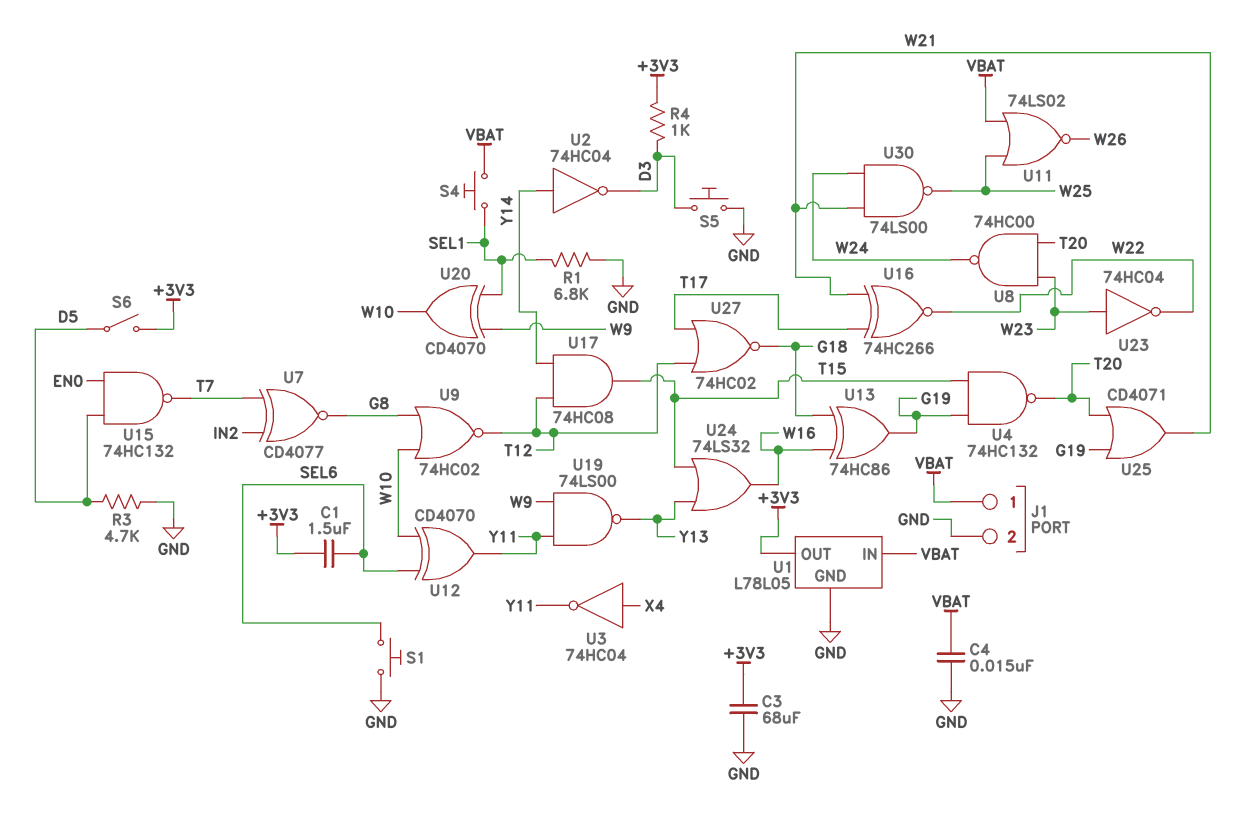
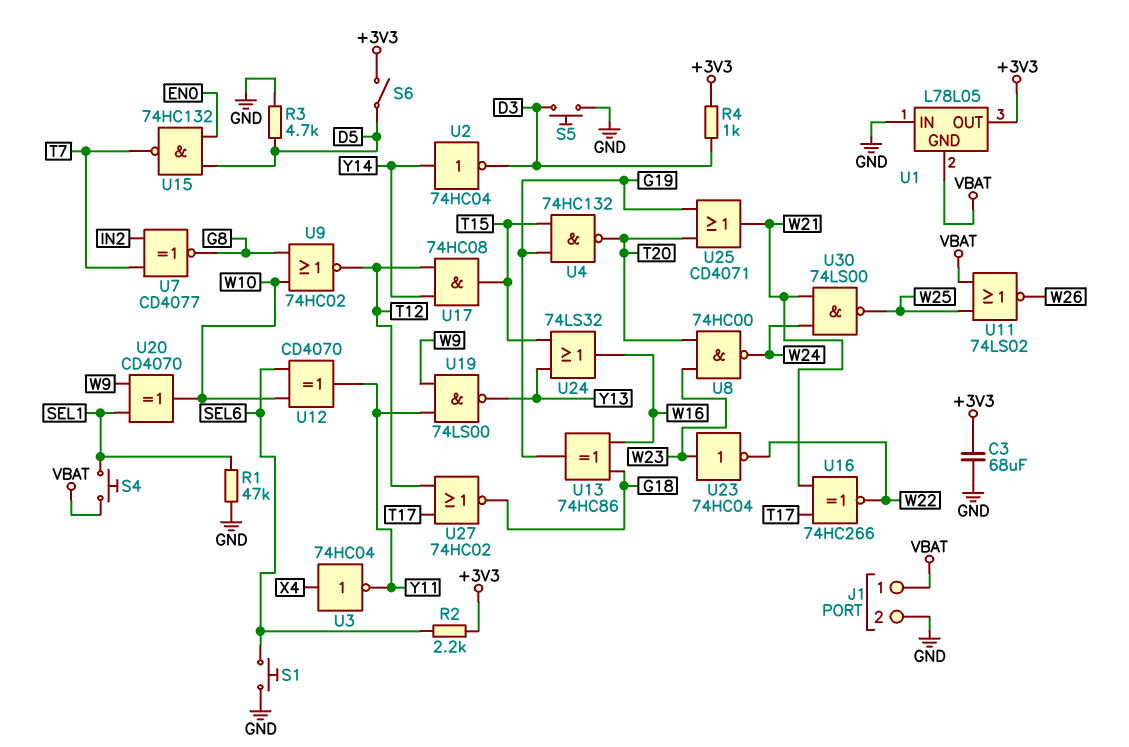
C1: 1.5uF (+3V3, SEL6) -> none
C4: 15nF (GND, VBAT) -> none
R1: 6.8k (GND, SEL1) -> 47k (GND, SEL1)
R2: none -> 2.2k (+3V3, SEL6)
U1 pin GND: GND -> VBAT
U1 pin IN: VBAT -> GND

